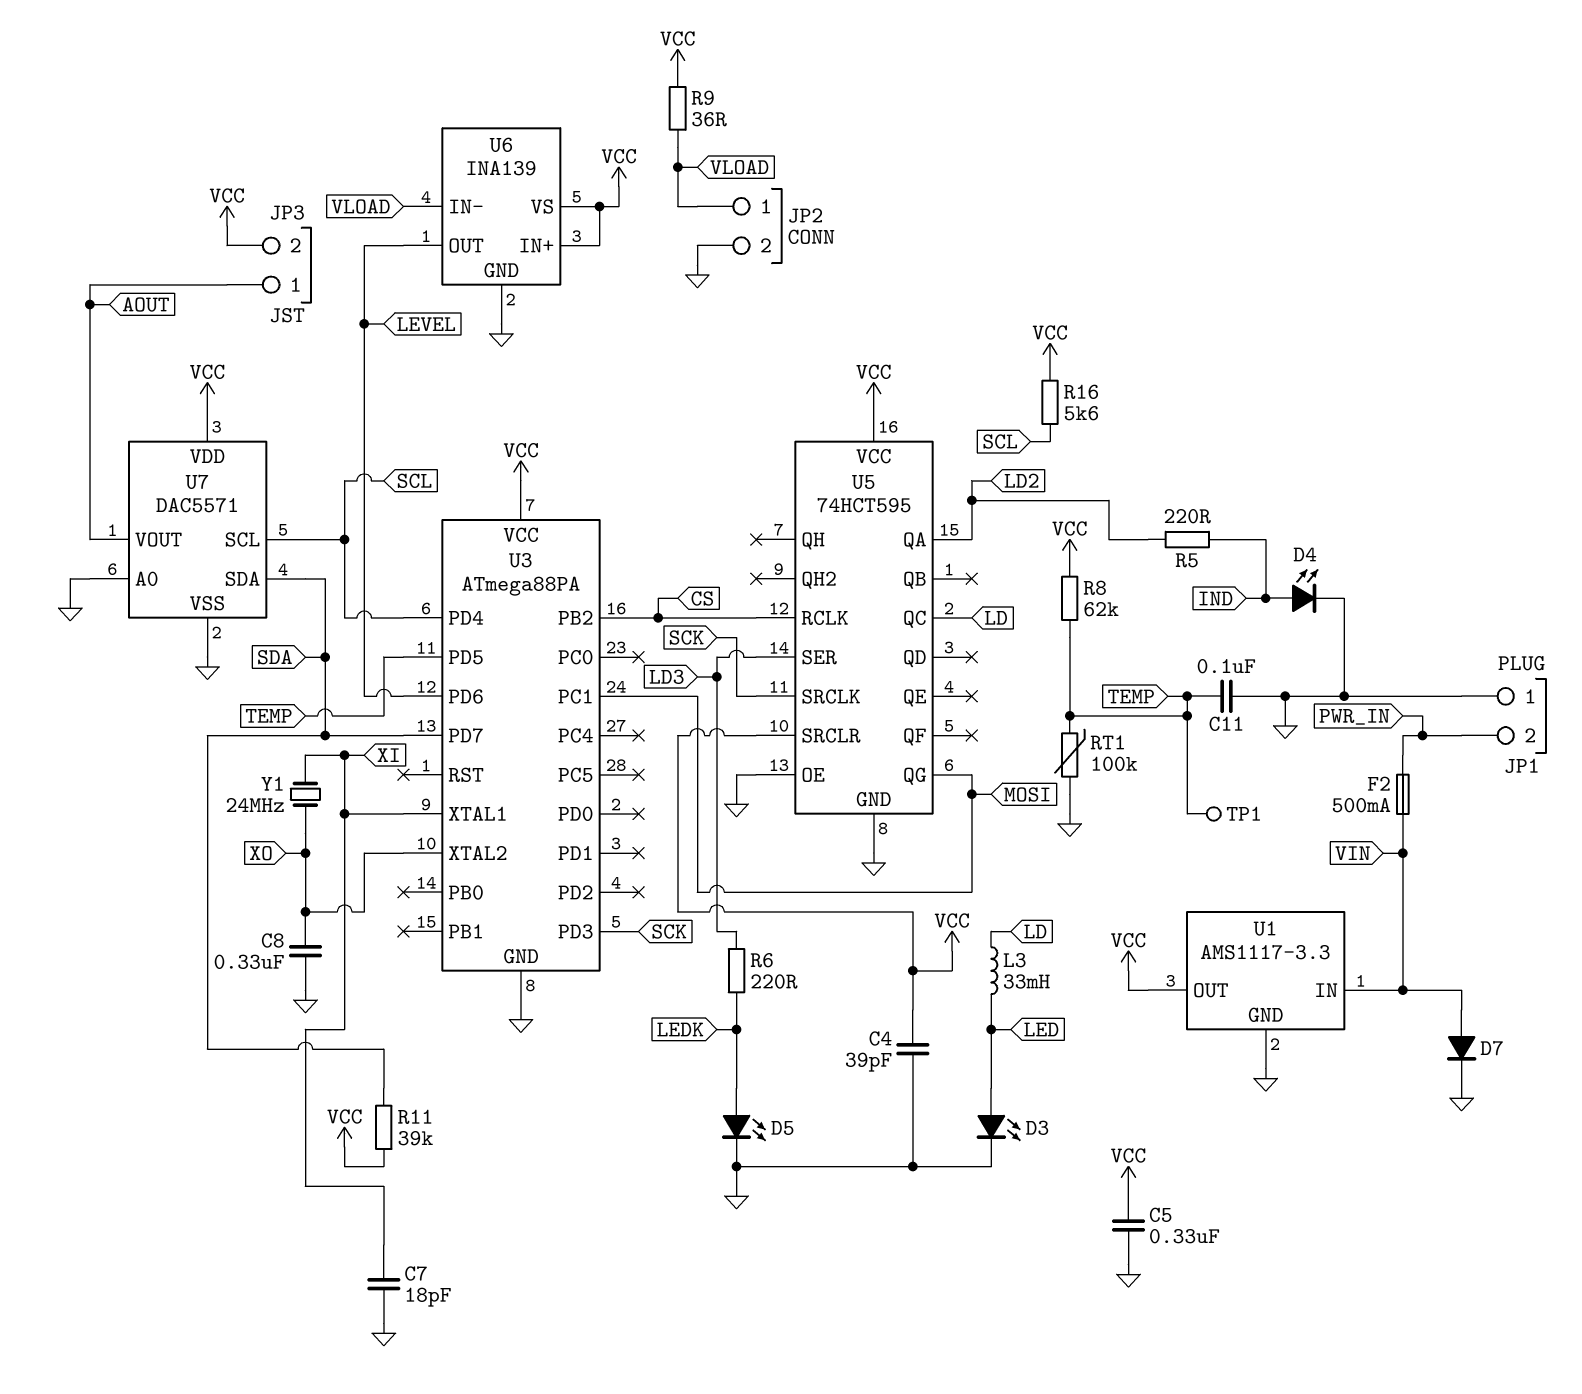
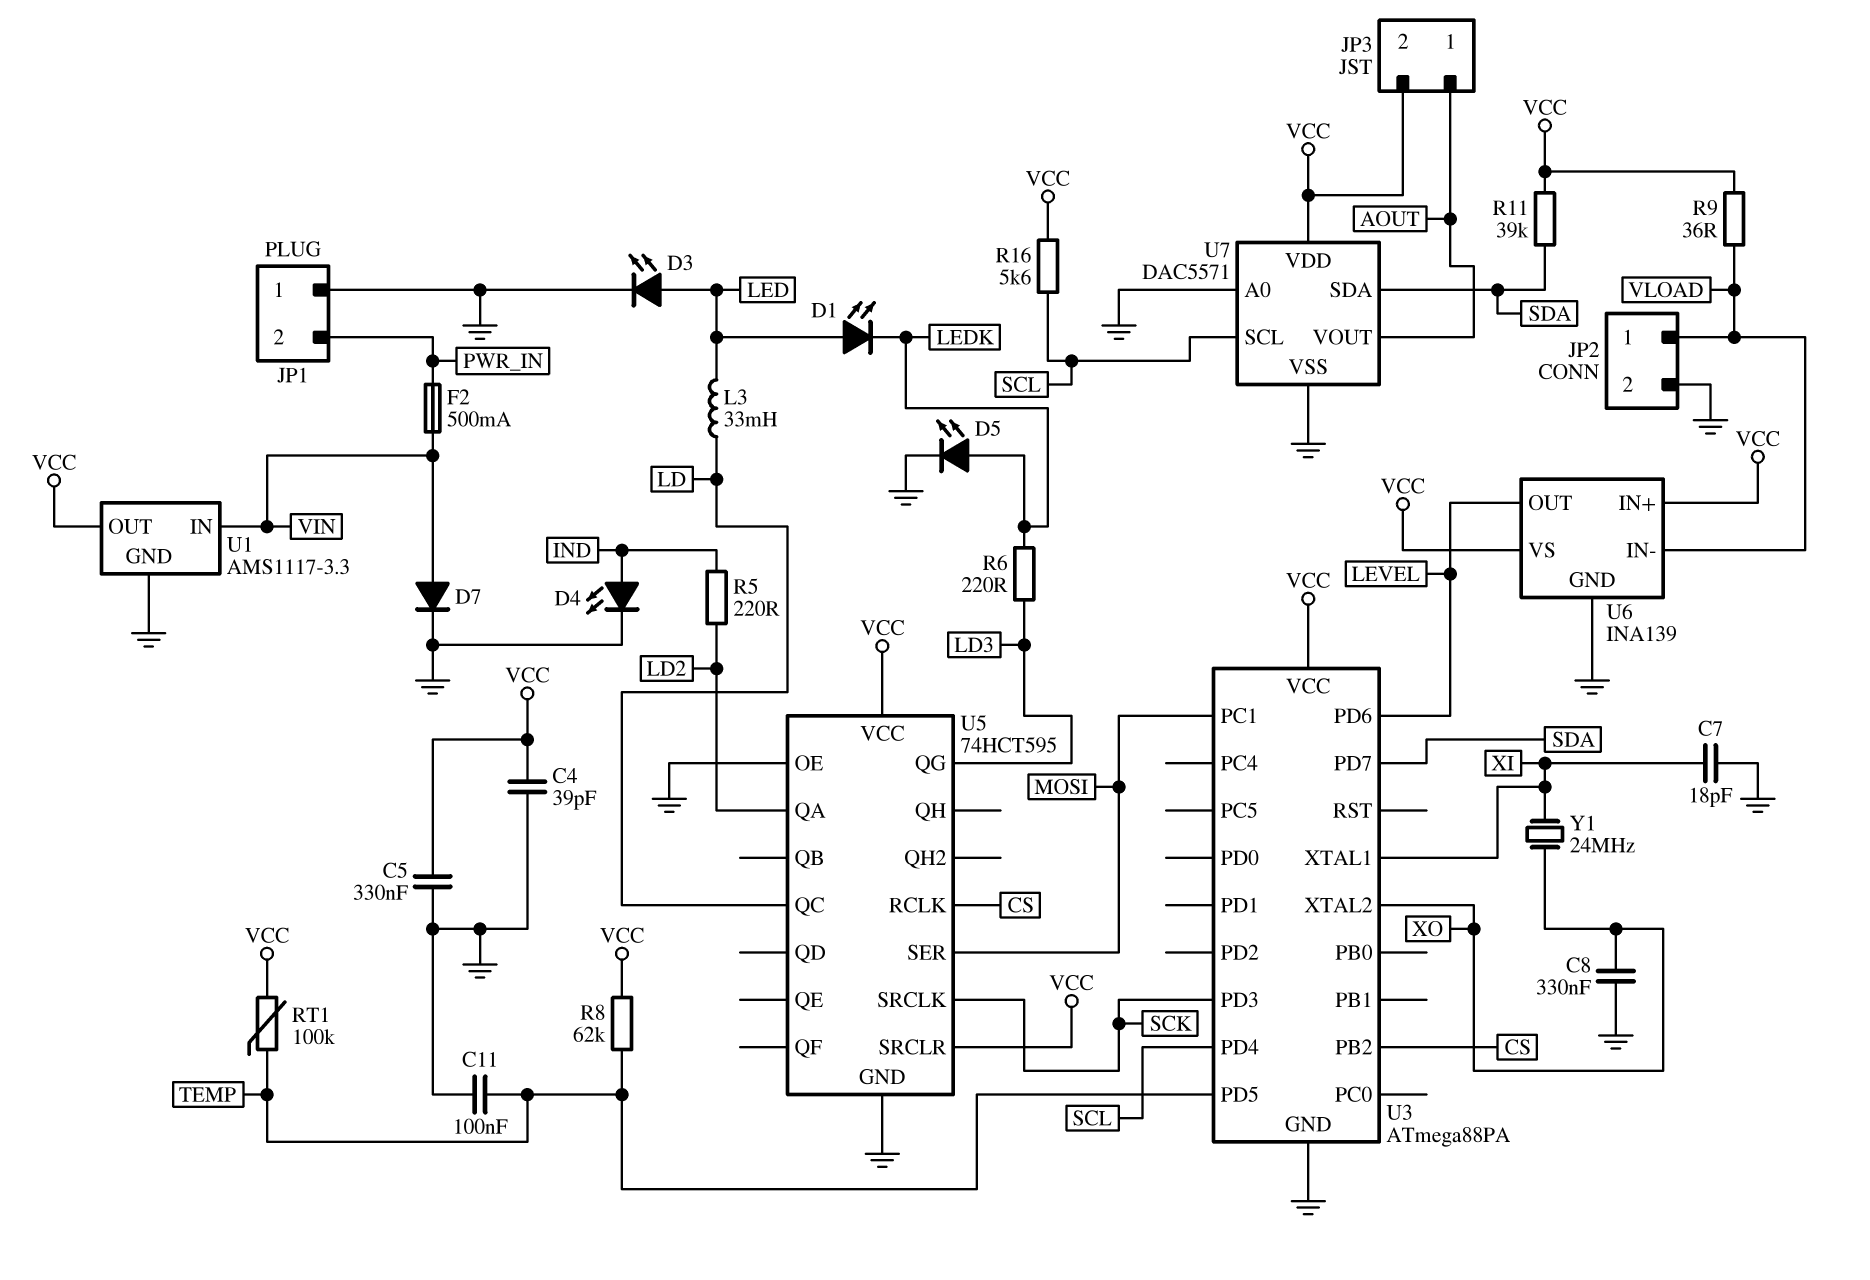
D1: none -> LED (A LED, K LEDK)
RT1: 100k (GND, TEMP) -> 100k (TEMP, VCC)
TP1: test point (TEMP) -> none
U5 pin QG: MOSI -> LD3
U5 pin SER: LD3 -> MOSI

